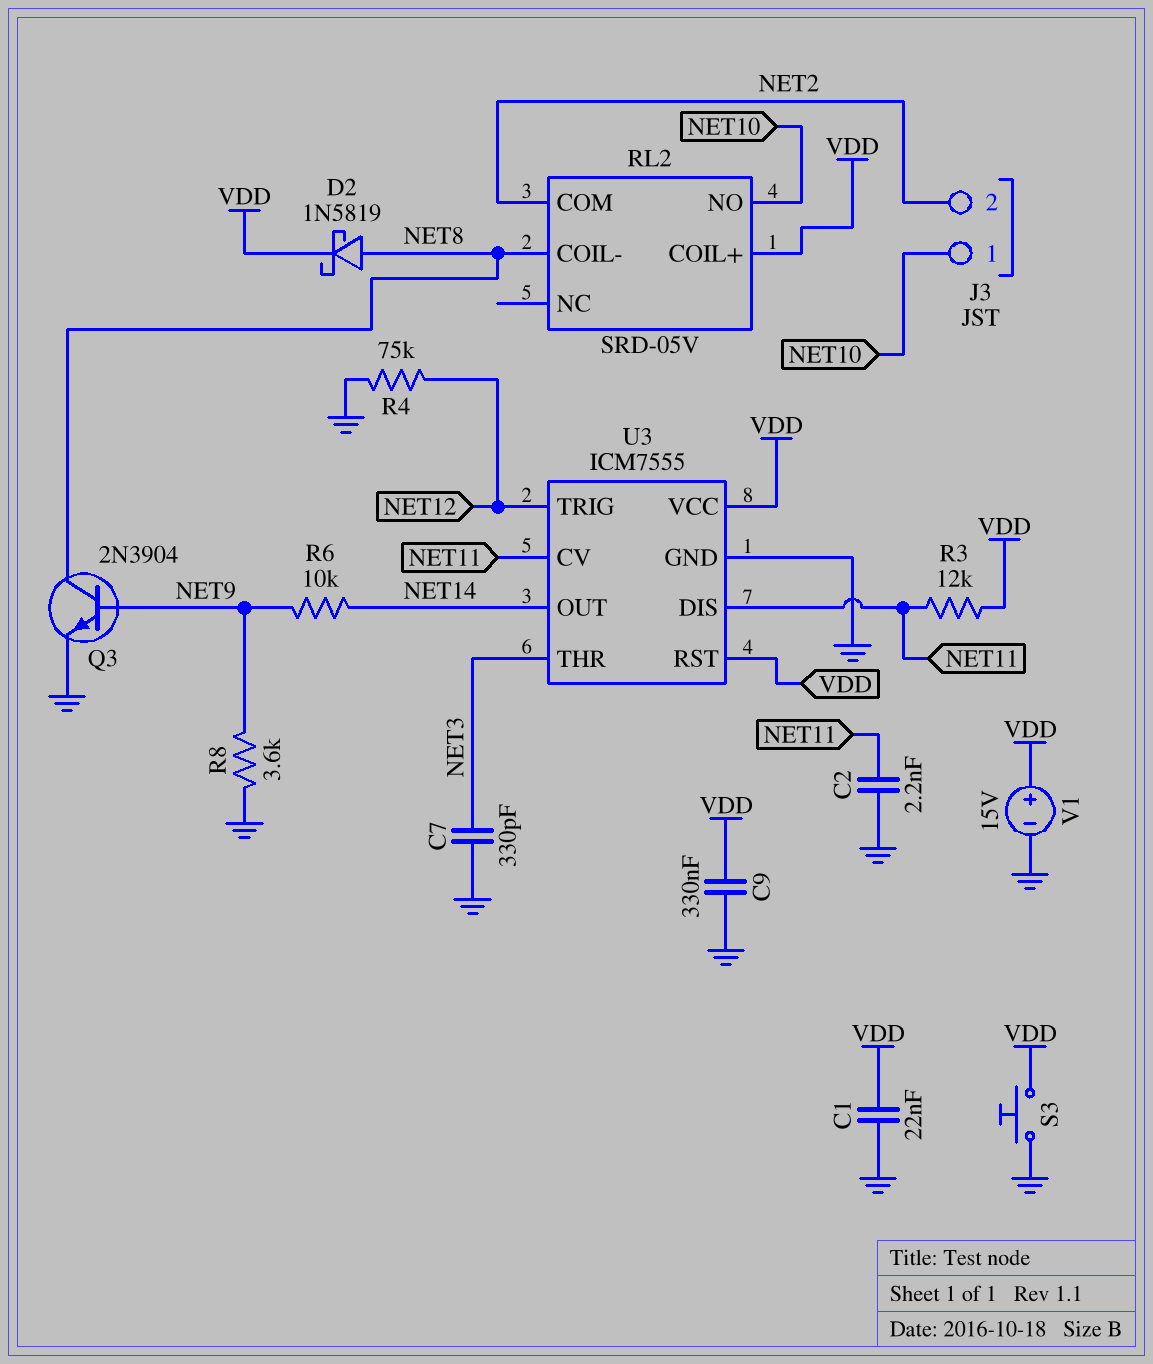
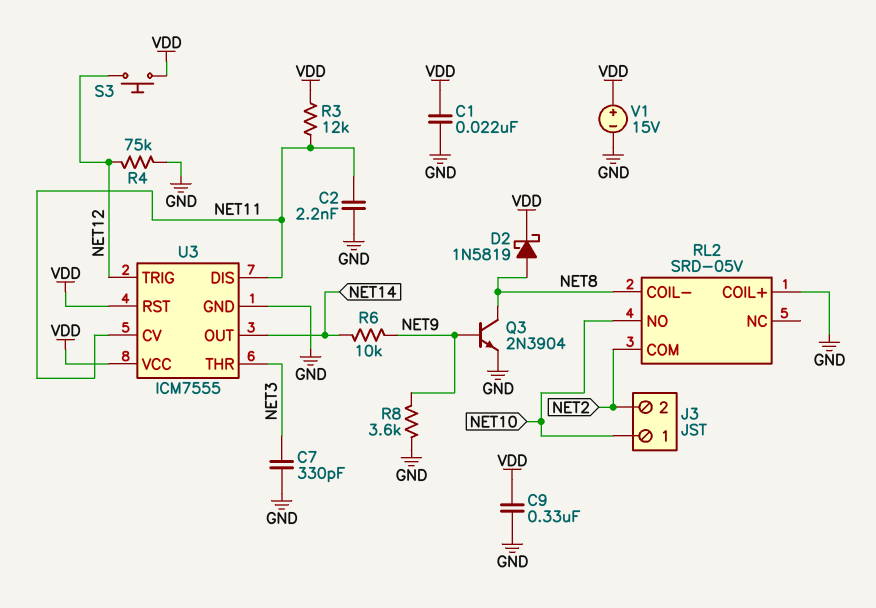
RL2 pin COIL+: VDD -> GND
S3: button (GND, VDD) -> button (NET12, VDD)

